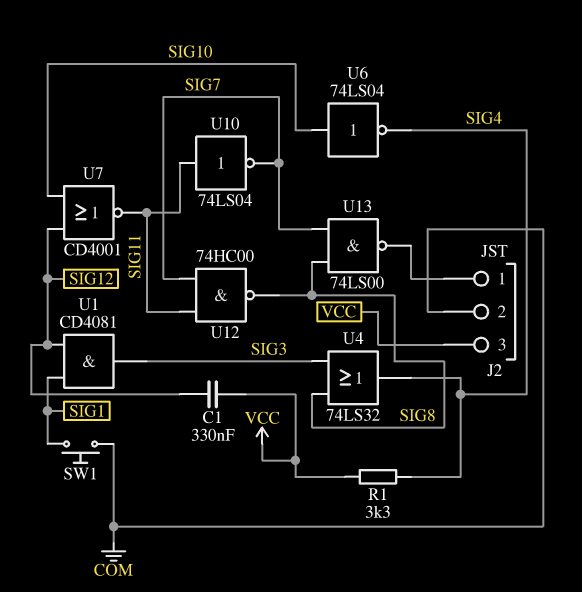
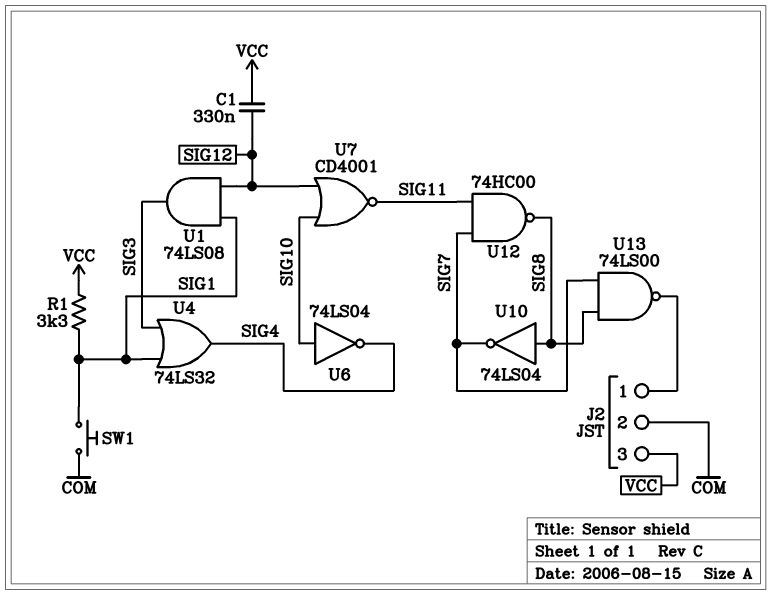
R1: 3.3k (SIG4, VCC) -> 3.3k (SIG1, VCC)
U1: AND CD4081 (in SIG1, in SIG12, out SIG3) -> AND 74LS08 (in SIG1, in SIG12, out SIG3)
U4: OR 74LS32 (in SIG3, in SIG8, out SIG4) -> OR 74LS32 (in SIG1, in SIG3, out SIG4)
U10: NOT 74LS04 (in SIG11, out SIG7) -> NOT 74LS04 (in SIG8, out SIG7)

